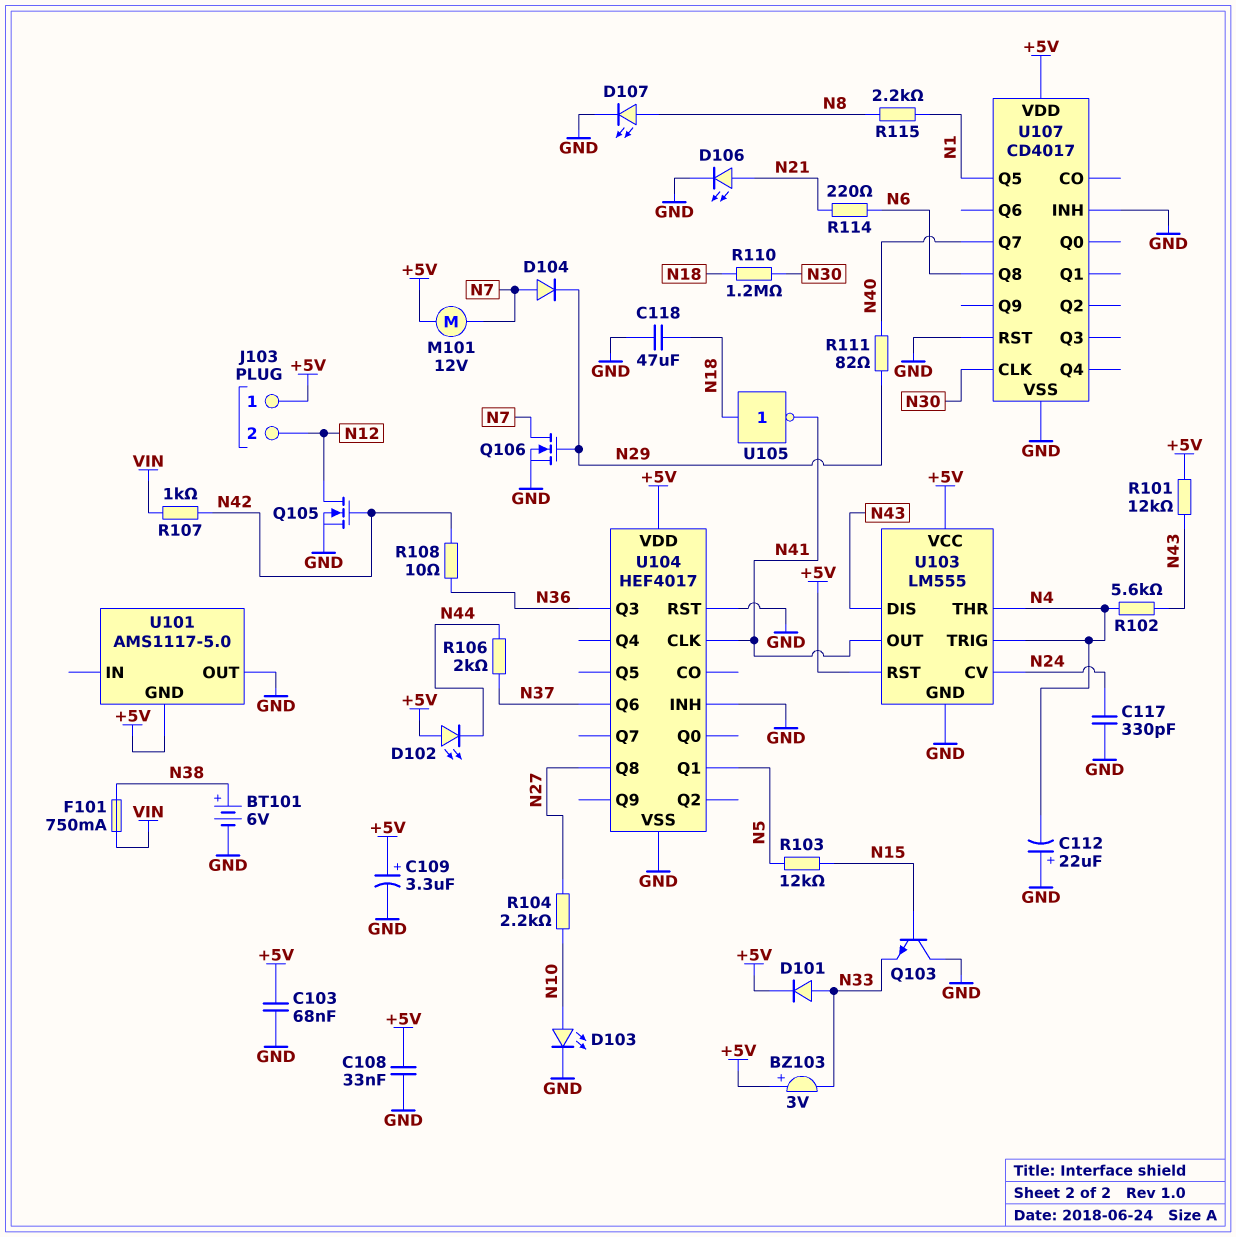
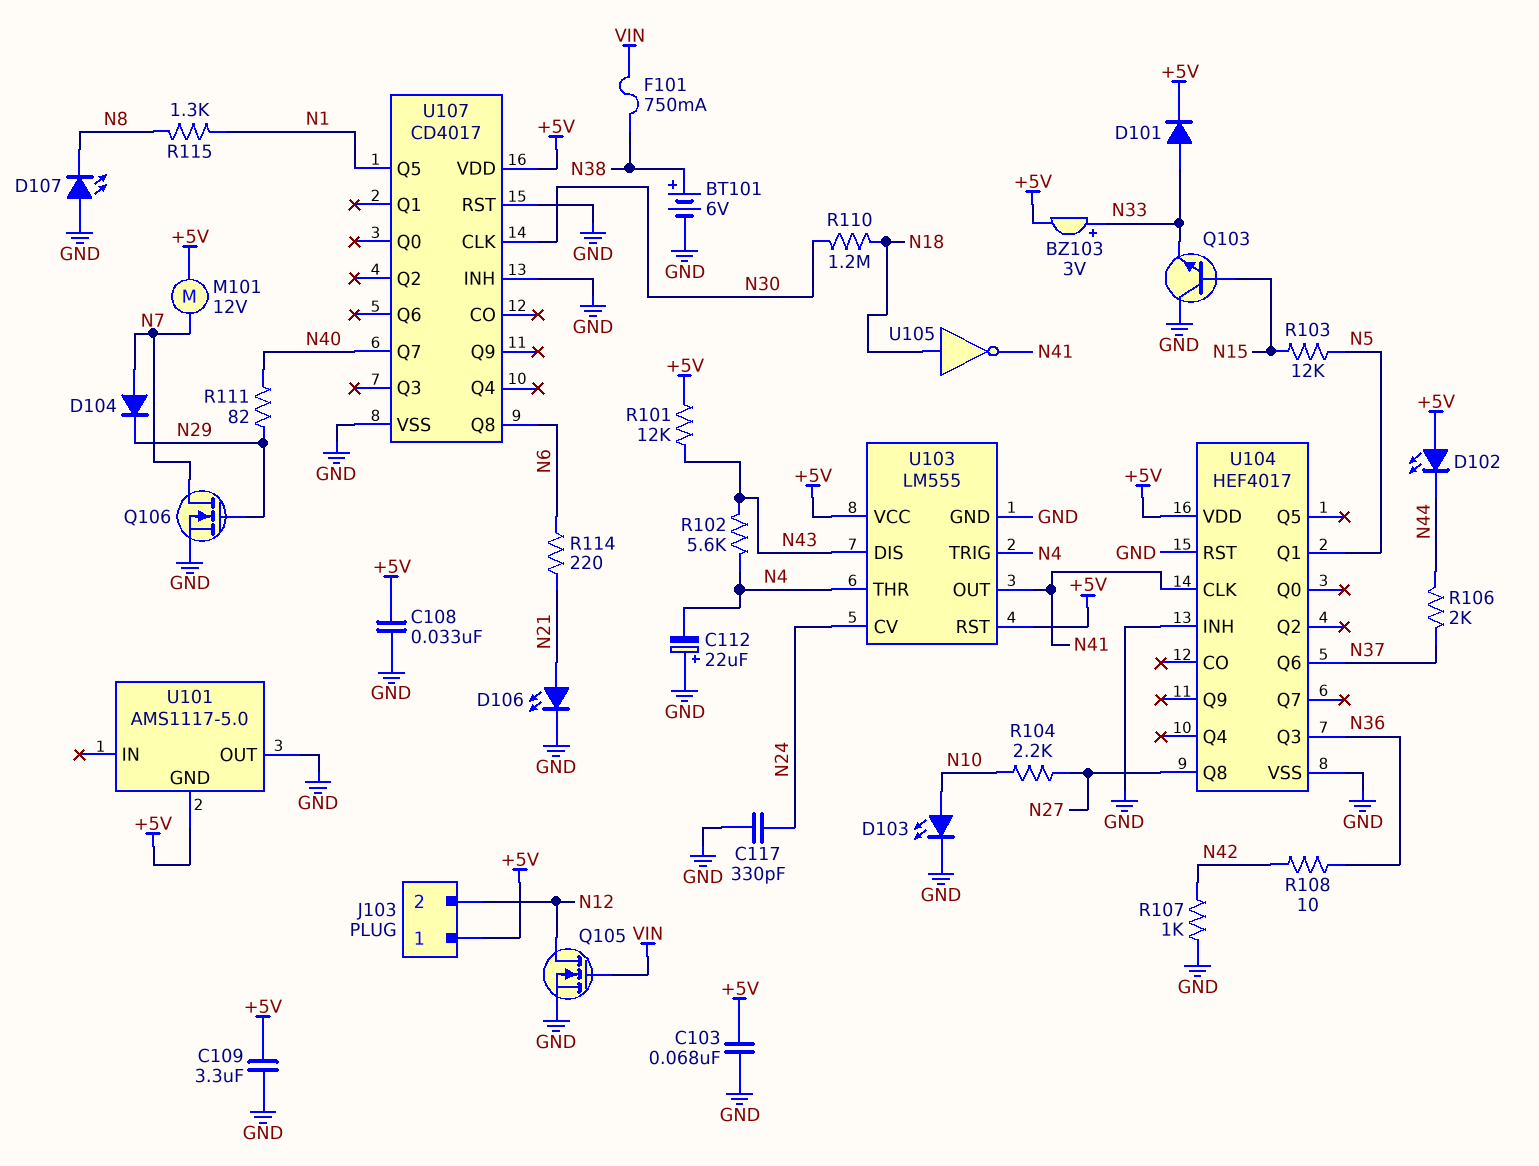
BZ103: buzzer 3V (plus +5V, minus N33) -> buzzer 3V (plus N33, minus +5V)
C109: 3.3uF (plus +5V, minus GND) -> 3.3uF (+5V, GND)
C118: 47uF (GND, N18) -> none
D107: LED (A N8, K GND) -> LED (A GND, K N8)
Q105: NMOS (G N42, D N12, S GND) -> NMOS (G VIN, D N12, S GND)
R107: 1k (N42, VIN) -> 1k (GND, N42)
R115: 2.2k (N1, N8) -> 1.3k (N1, N8)

